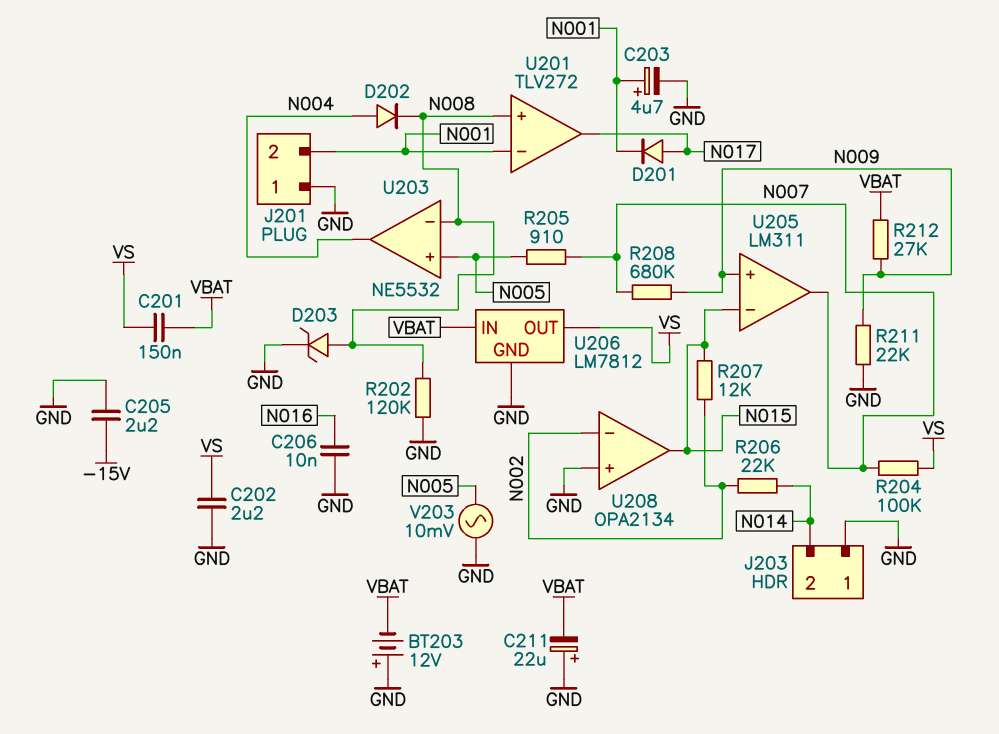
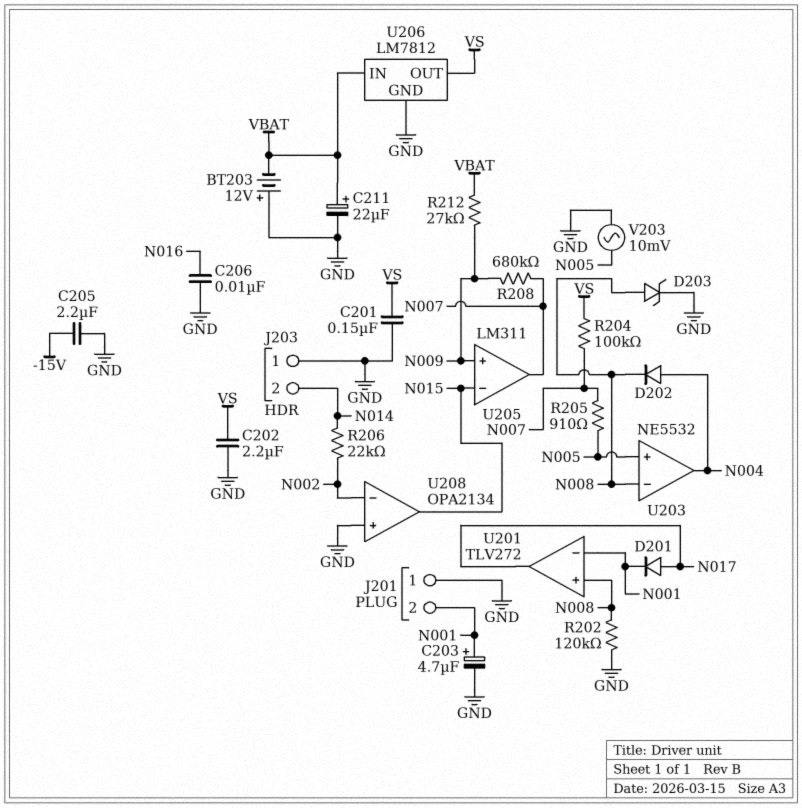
C201: 150nF (VBAT, VS) -> 150nF (GND, VS)
C211: 22uF (plus GND, minus VBAT) -> 22uF (plus VBAT, minus GND)
R207: 12k (N002, N015) -> none
R211: 22k (GND, N009) -> none

